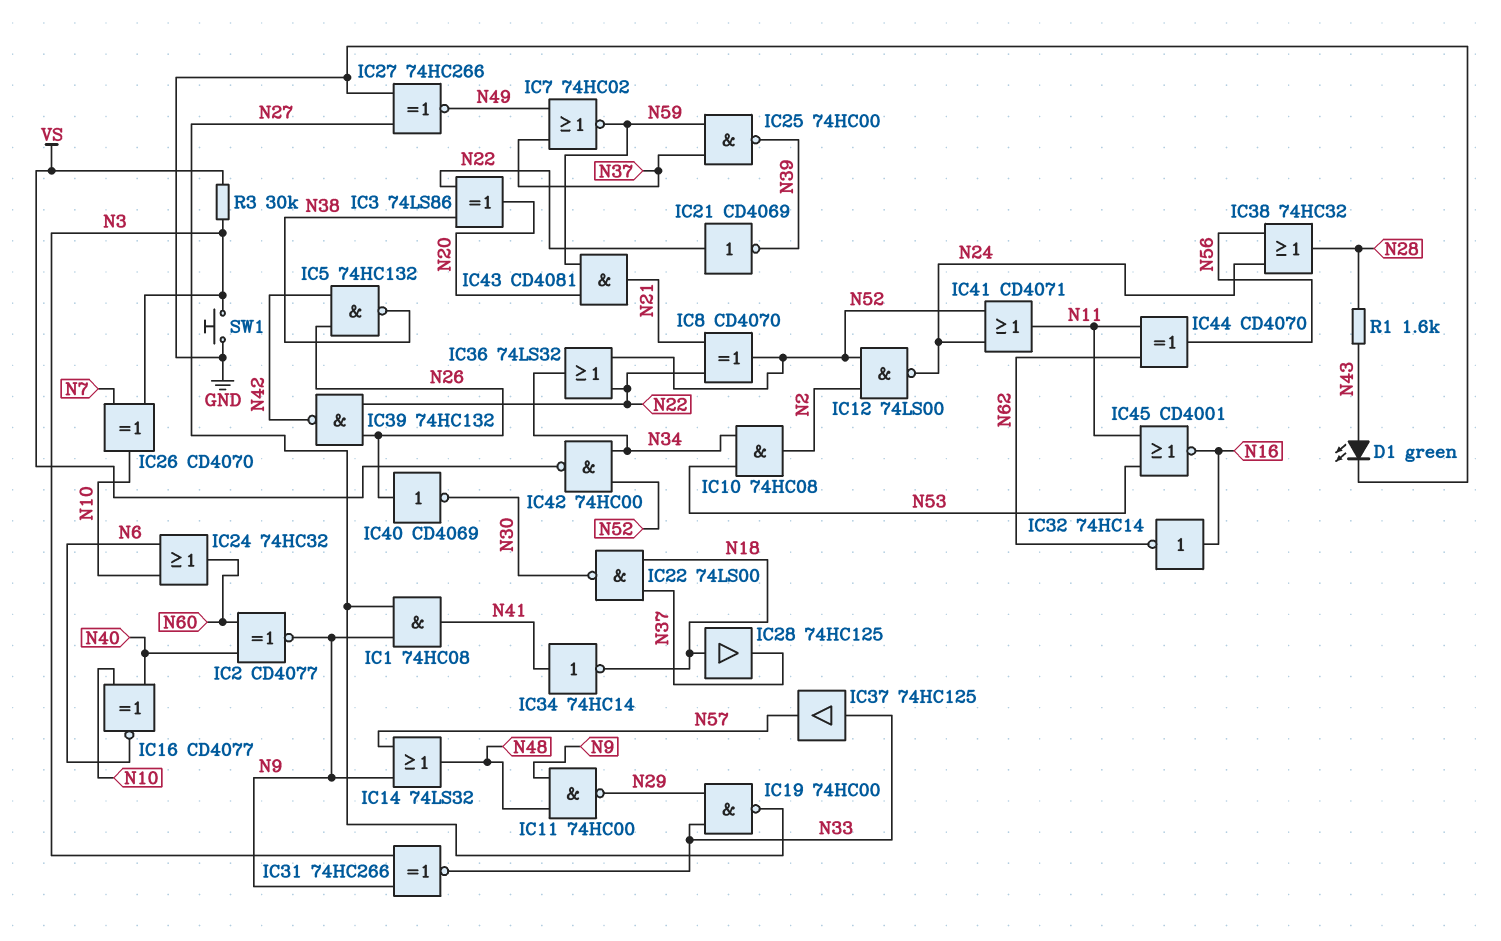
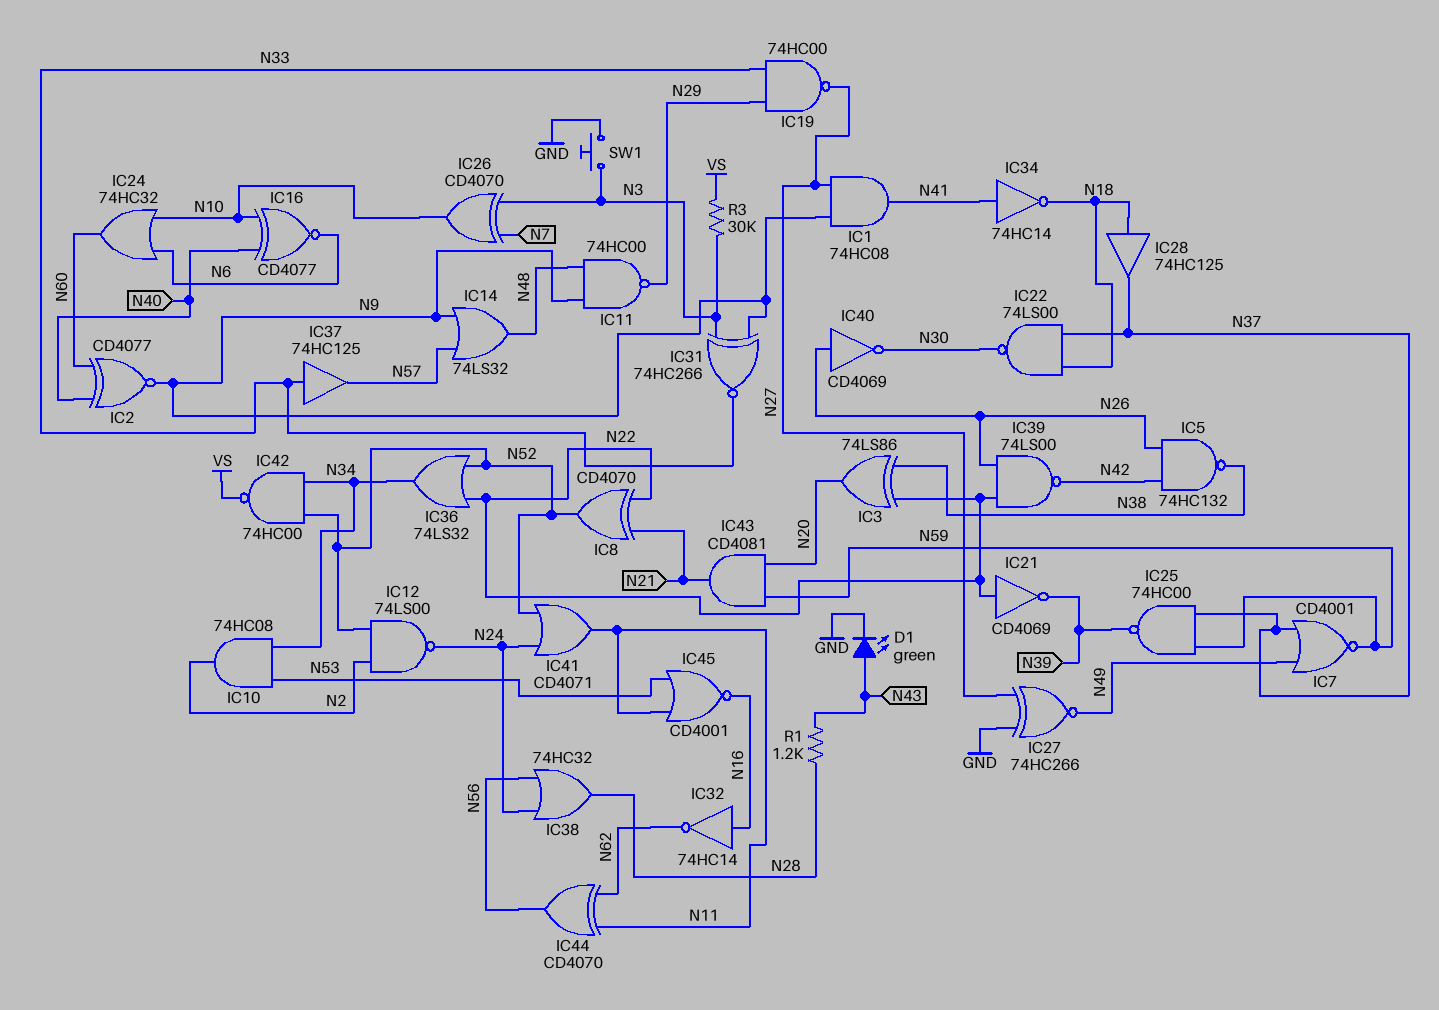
IC7: NOR 74HC02 (in N37, in N49, out N59) -> NOR CD4001 (in N37, in N49, out N59)
IC39: NAND 74HC132 (in N22, in N26, out N42) -> NAND 74LS00 (in N22, in N26, out N42)
R1: 1.6k (N28, N43) -> 1.2k (N28, N43)

